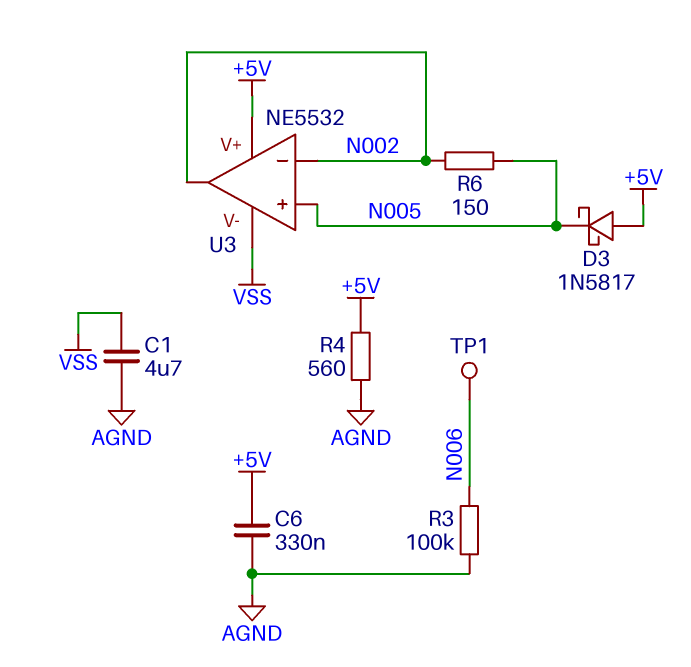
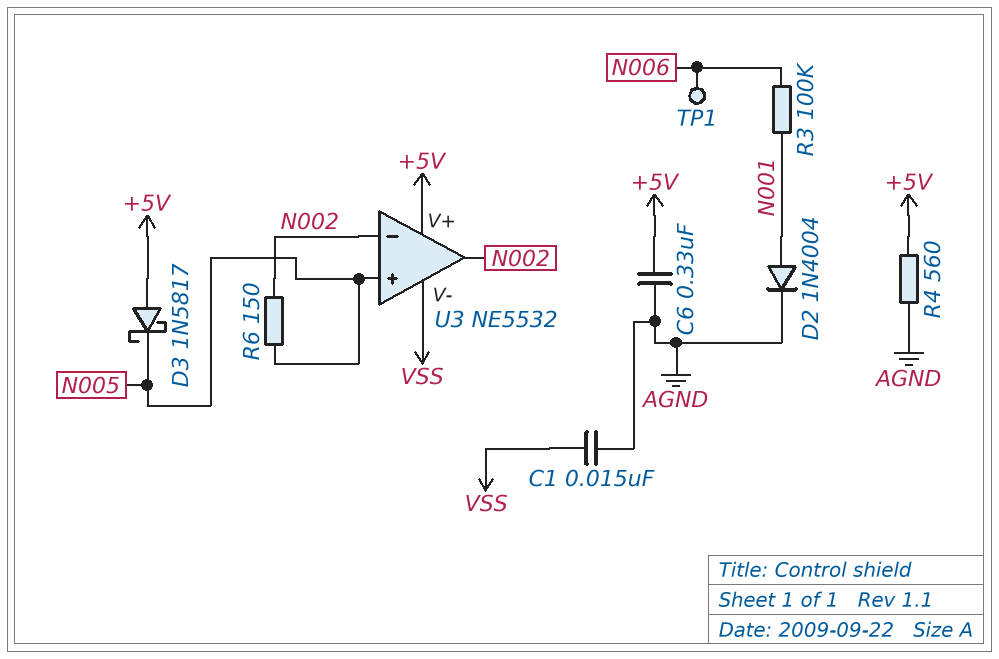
C1: 4.7uF (AGND, VSS) -> 15nF (AGND, VSS)
D2: none -> diode 1N4004 (A N001, K AGND)
R3: 100k (AGND, N006) -> 100k (N001, N006)

